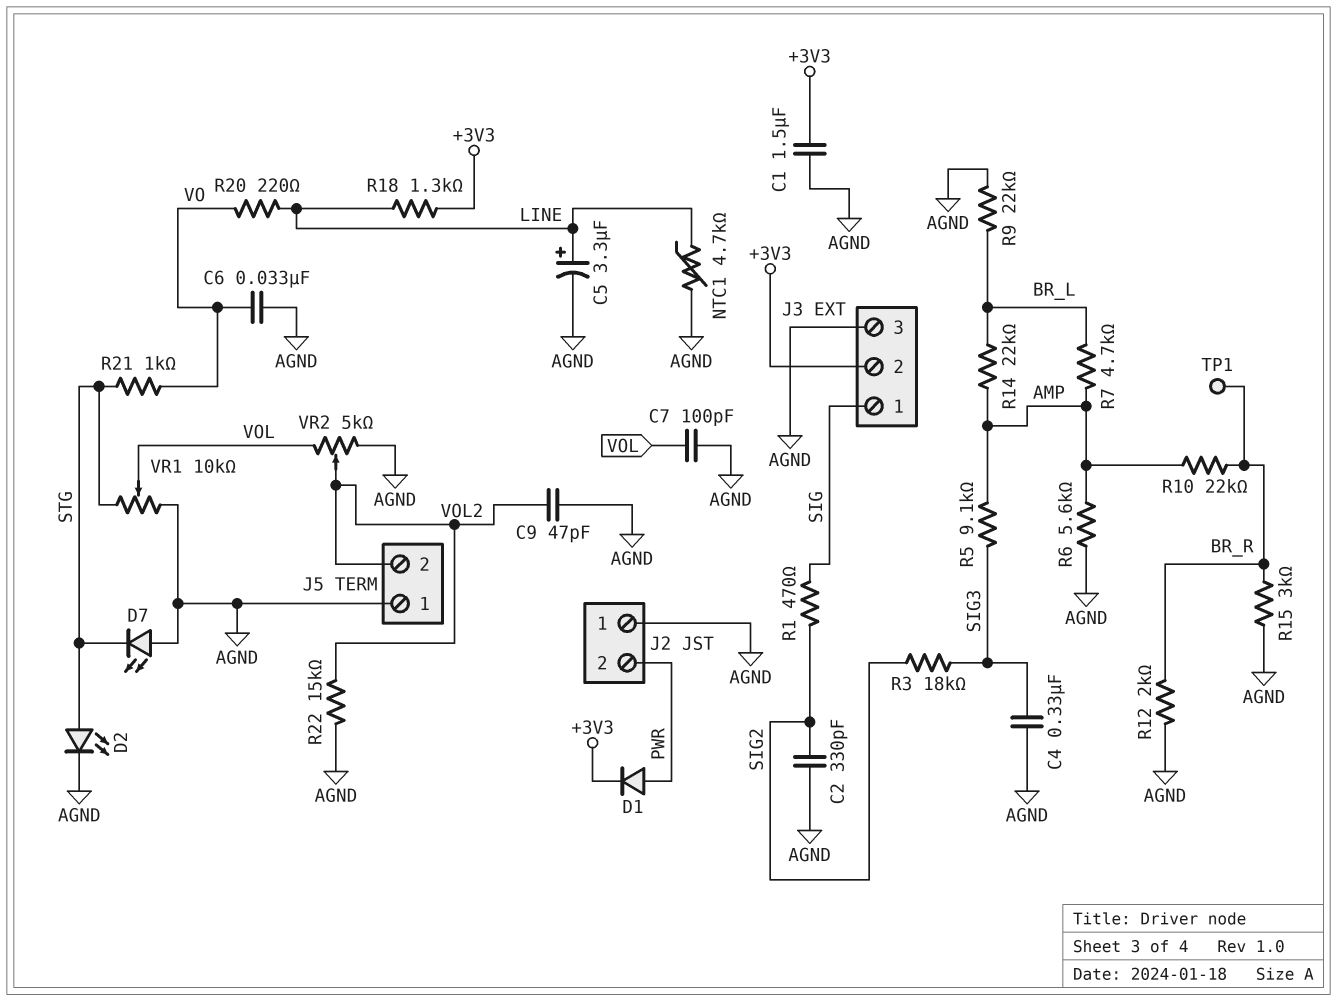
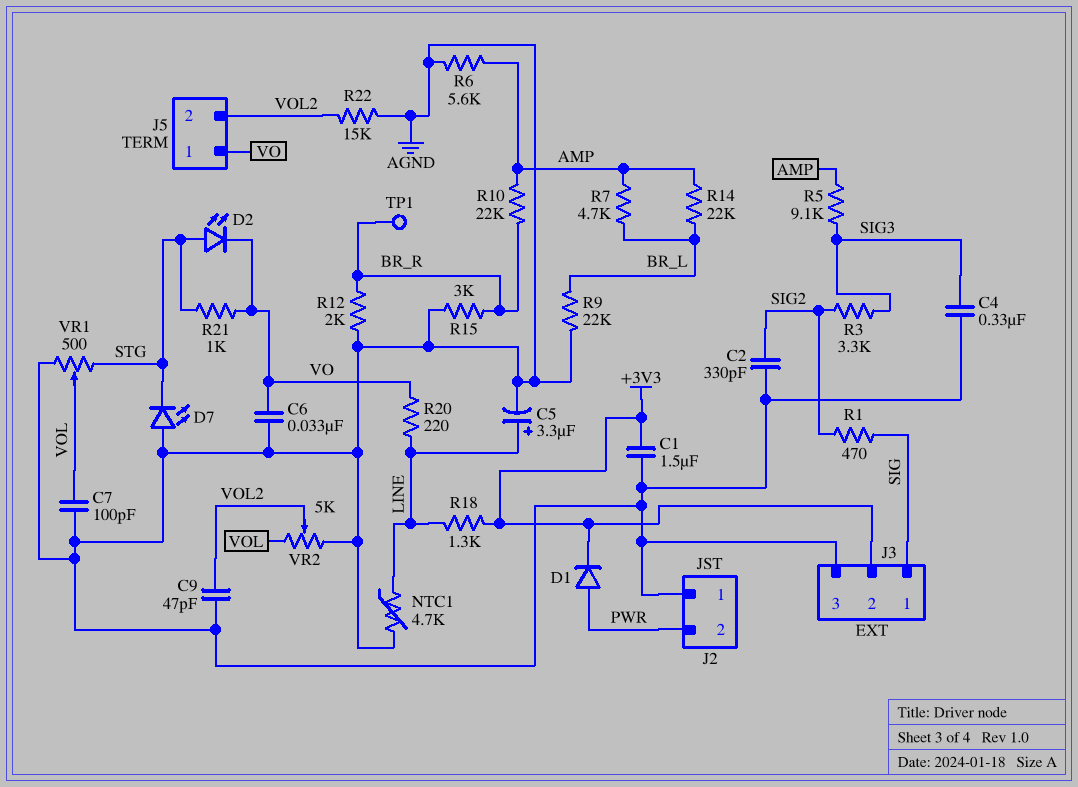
D2: LED (A STG, K AGND) -> LED (A STG, K VO)
J5 pin 1: AGND -> VO
R3: 18k (SIG2, SIG3) -> 3.3k (SIG2, SIG3)
VR1: 10k (AGND, STG, wiper VOL) -> 500 (AGND, STG, wiper VOL)

